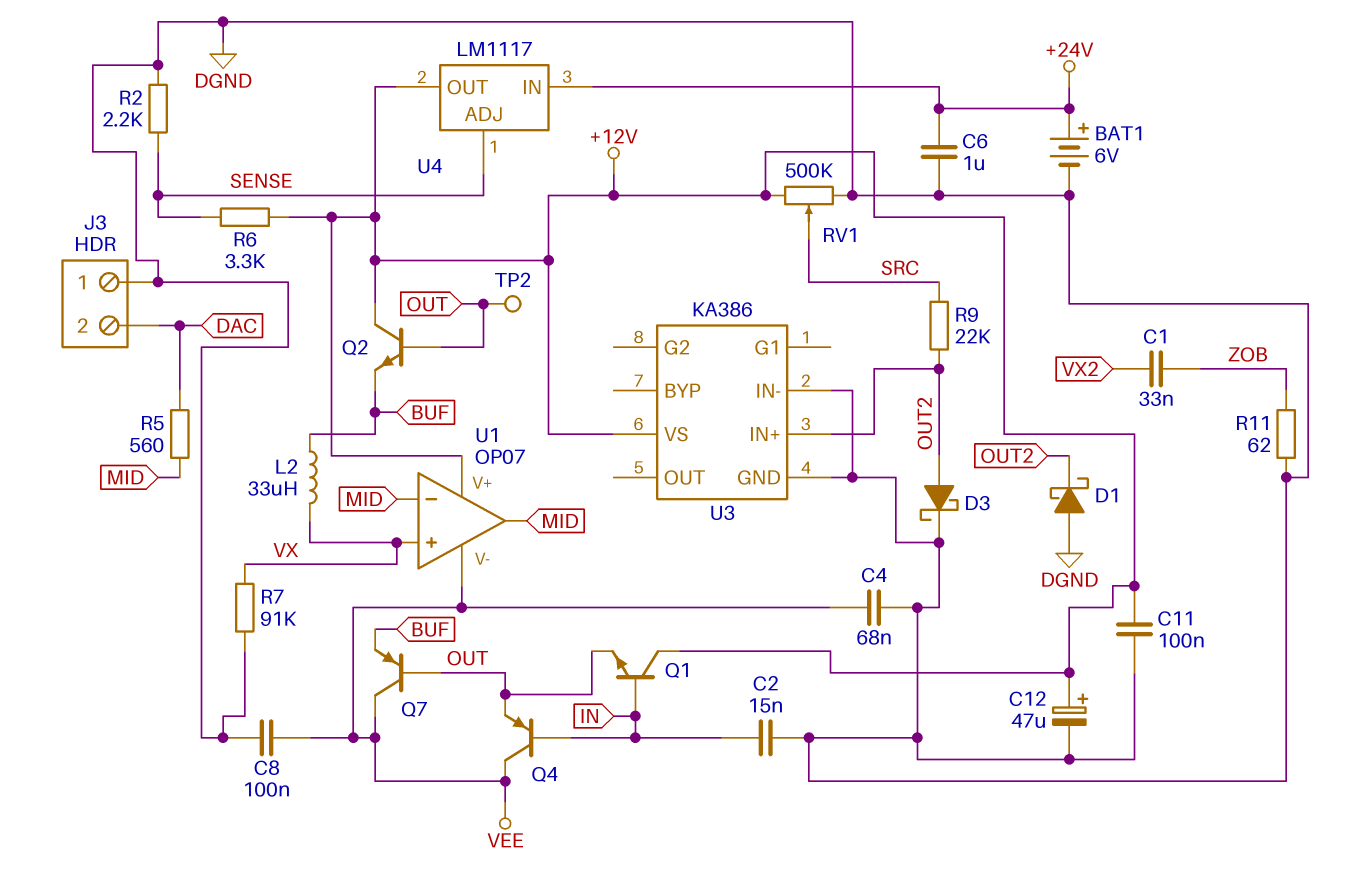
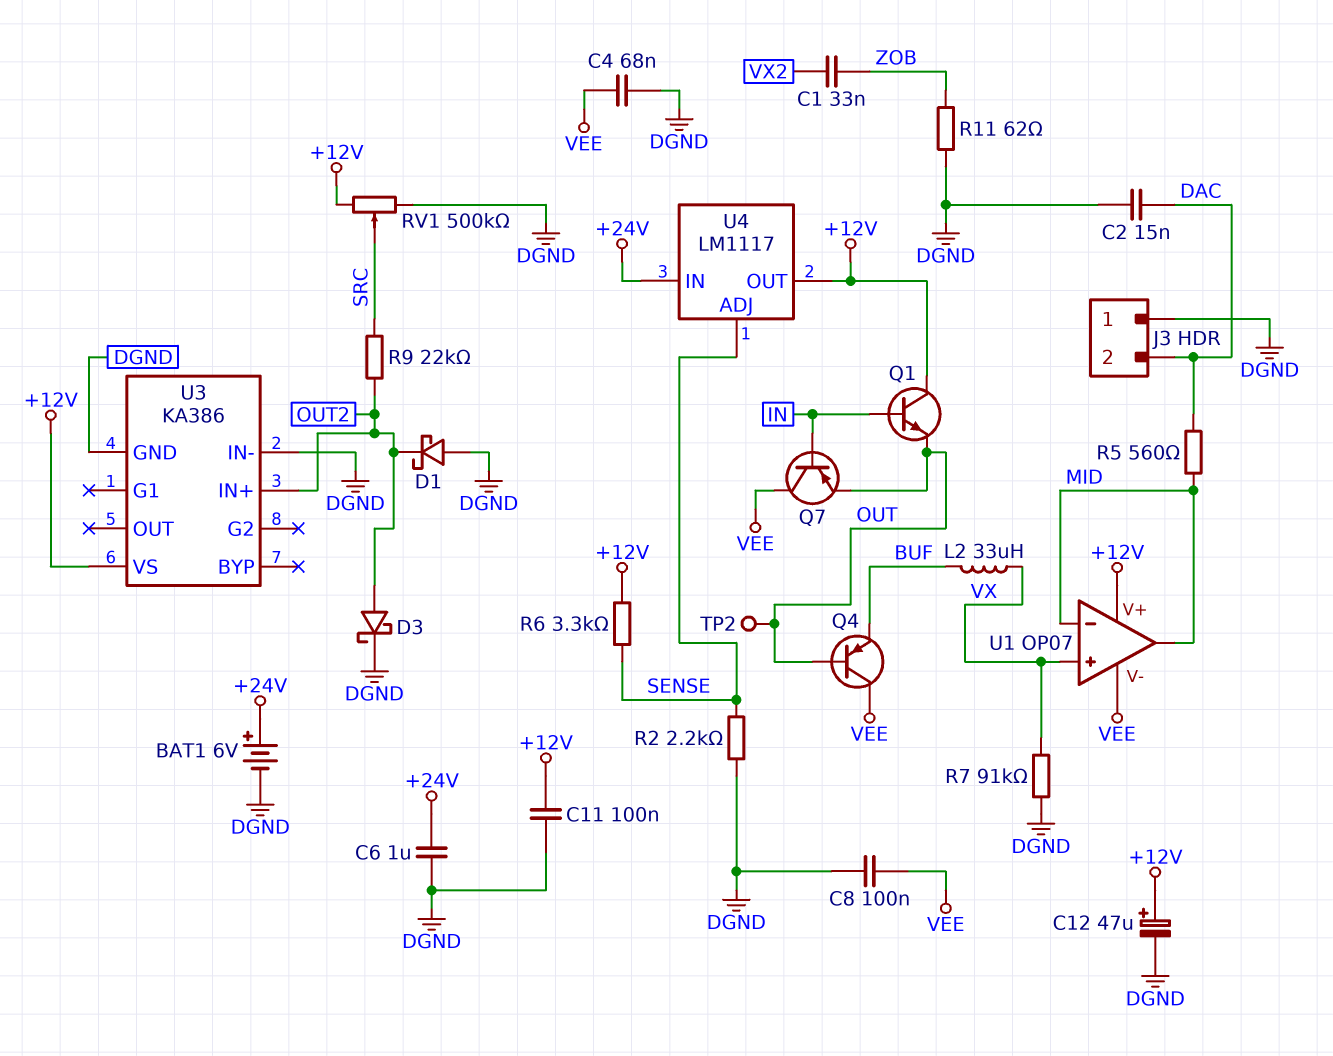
C2: 15nF (DGND, IN) -> 15nF (DAC, DGND)
Q2: NPN (B OUT, C +12V, E BUF) -> none
Q4: PNP (B IN, C VEE, E OUT) -> PNP (B OUT, C VEE, E BUF)
Q7: PNP (B OUT, C VEE, E BUF) -> PNP (B IN, C VEE, E OUT)

